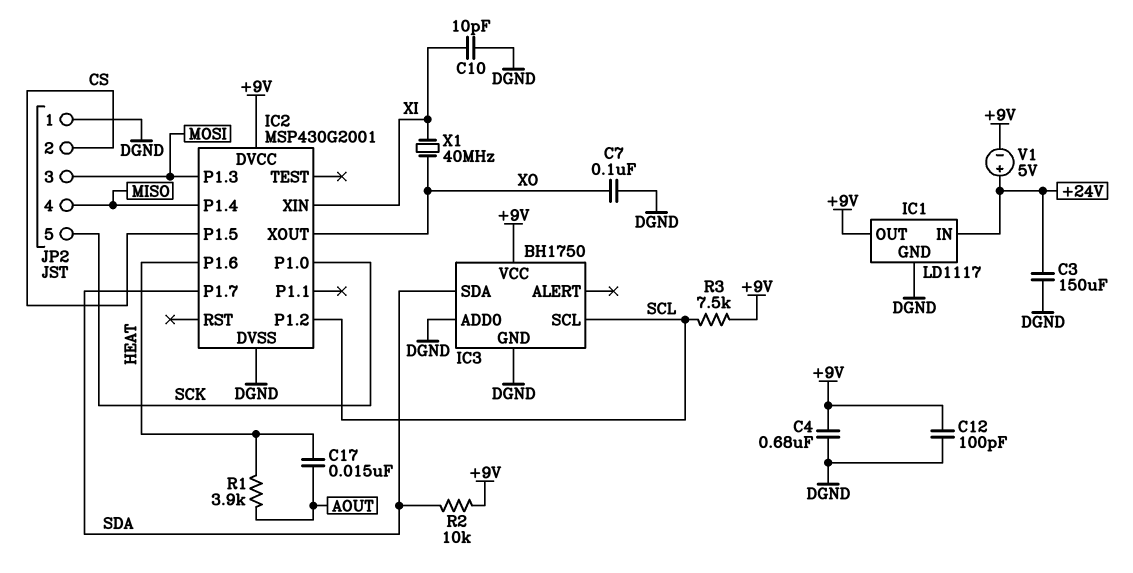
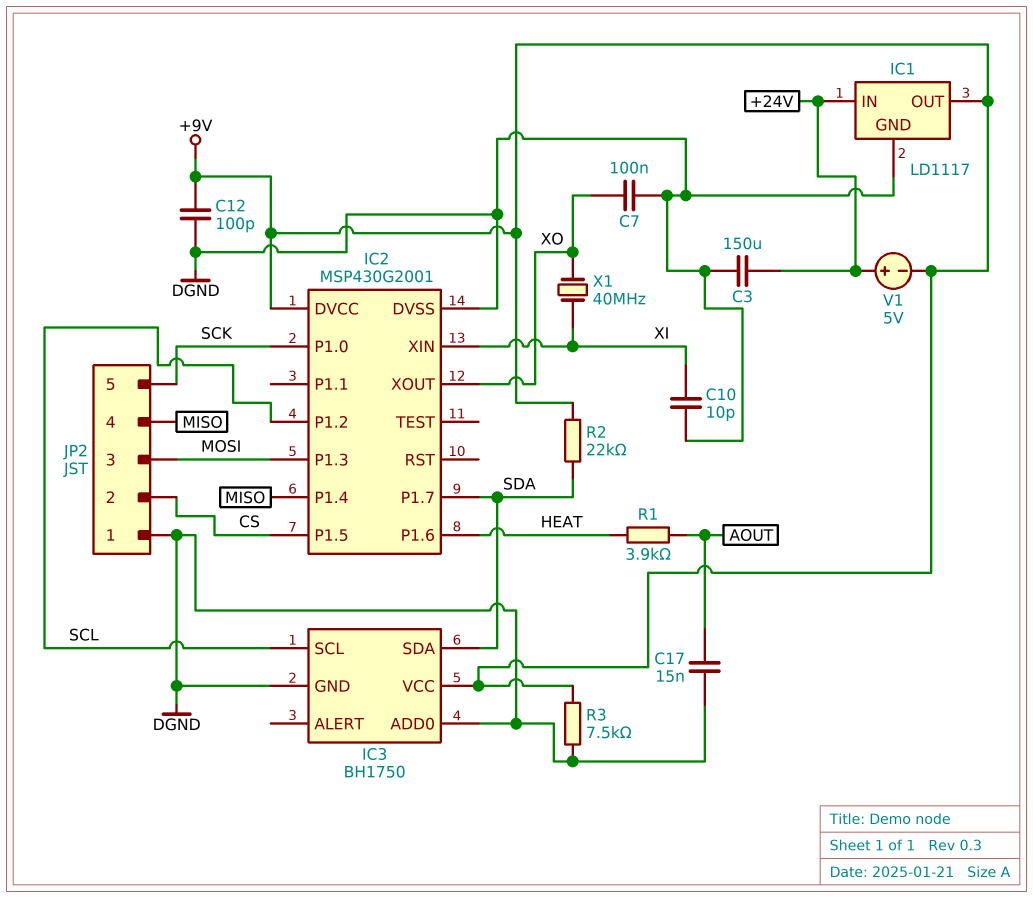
C4: 680nF (+9V, DGND) -> none
C17: 15nF (AOUT, HEAT) -> 15nF (AOUT, DGND)
R2: 10k (+9V, SDA) -> 22k (+9V, SDA)
R3: 7.5k (+9V, SCL) -> 7.5k (+9V, DGND)

